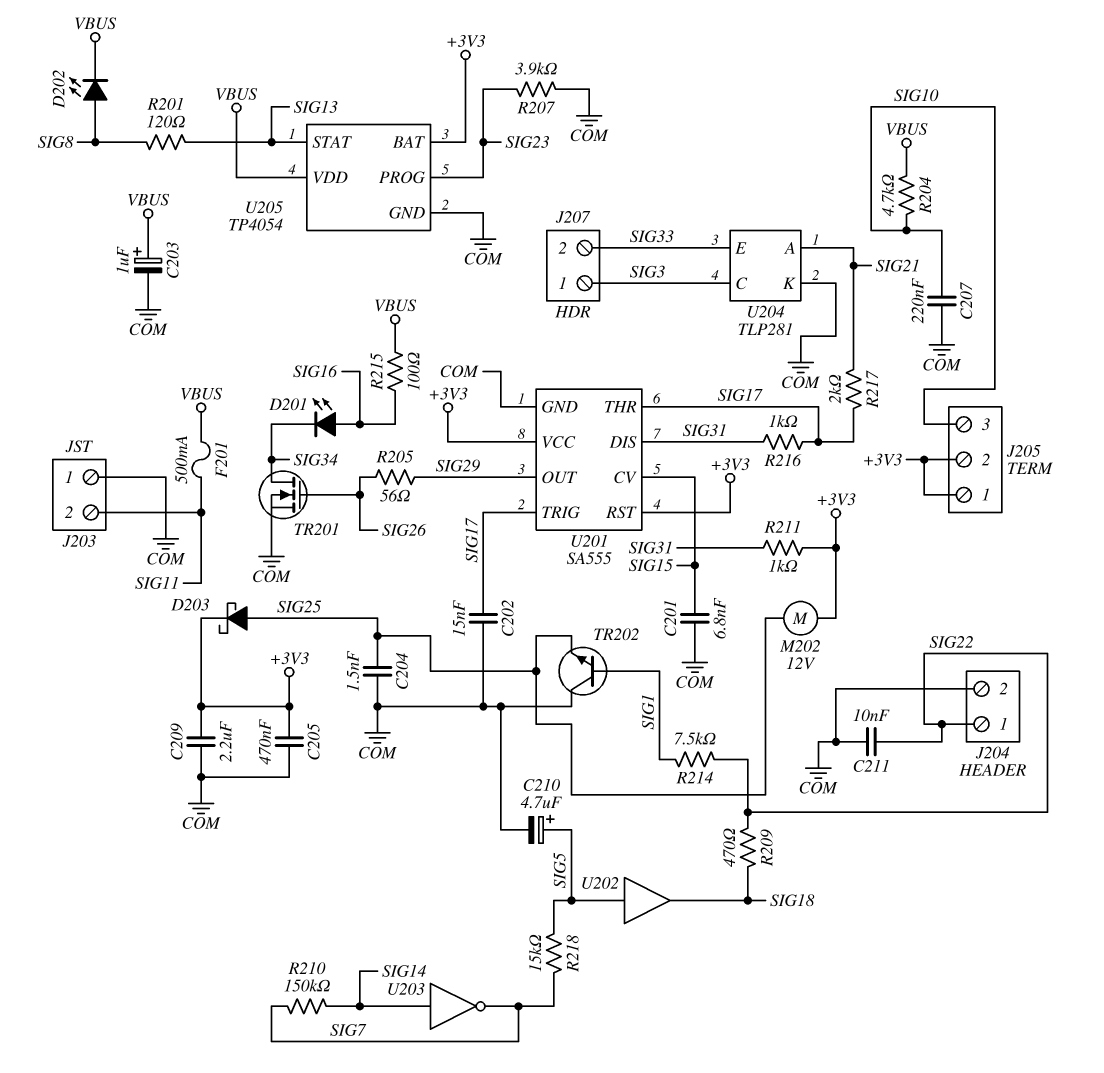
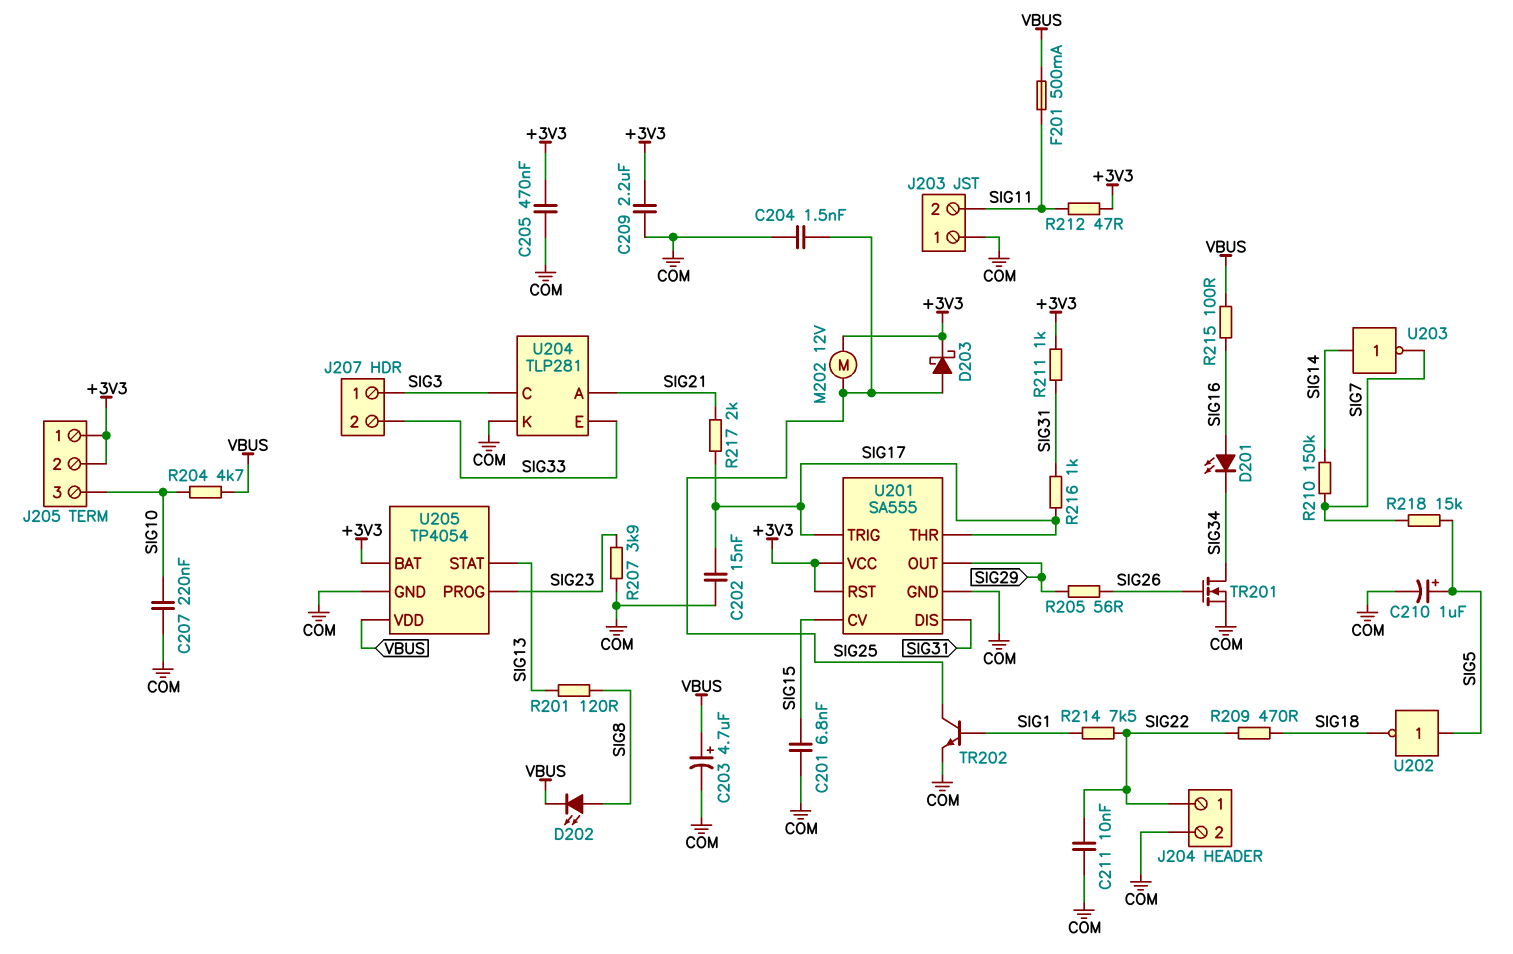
C203: 1uF (plus VBUS, minus COM) -> 4.7uF (plus VBUS, minus COM)
C210: 4.7uF (plus SIG5, minus COM) -> 1uF (plus SIG5, minus COM)
R212: none -> 47 (+3V3, SIG11)
TR202: NPN (B SIG1, C COM, E SIG25) -> NPN (B SIG1, C SIG25, E COM)
U202: buffer (in SIG5, out SIG18) -> NOT (in SIG5, out SIG18)

